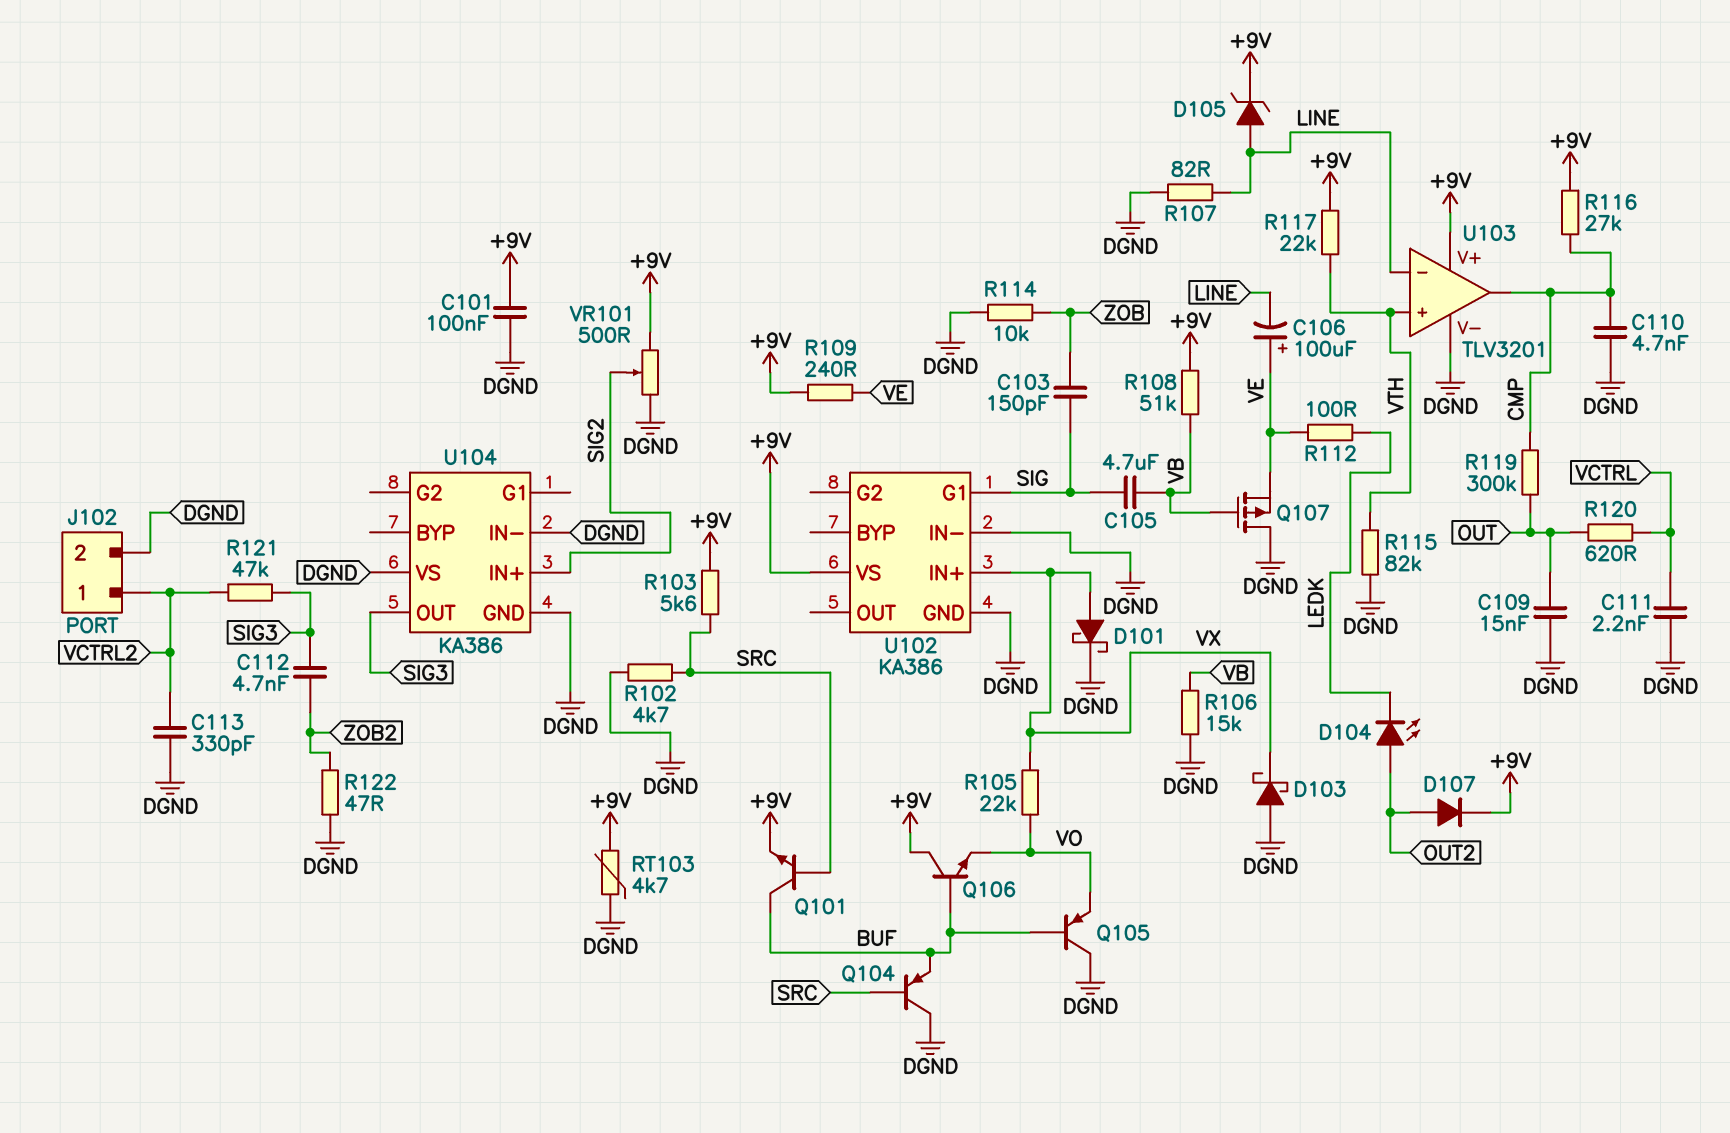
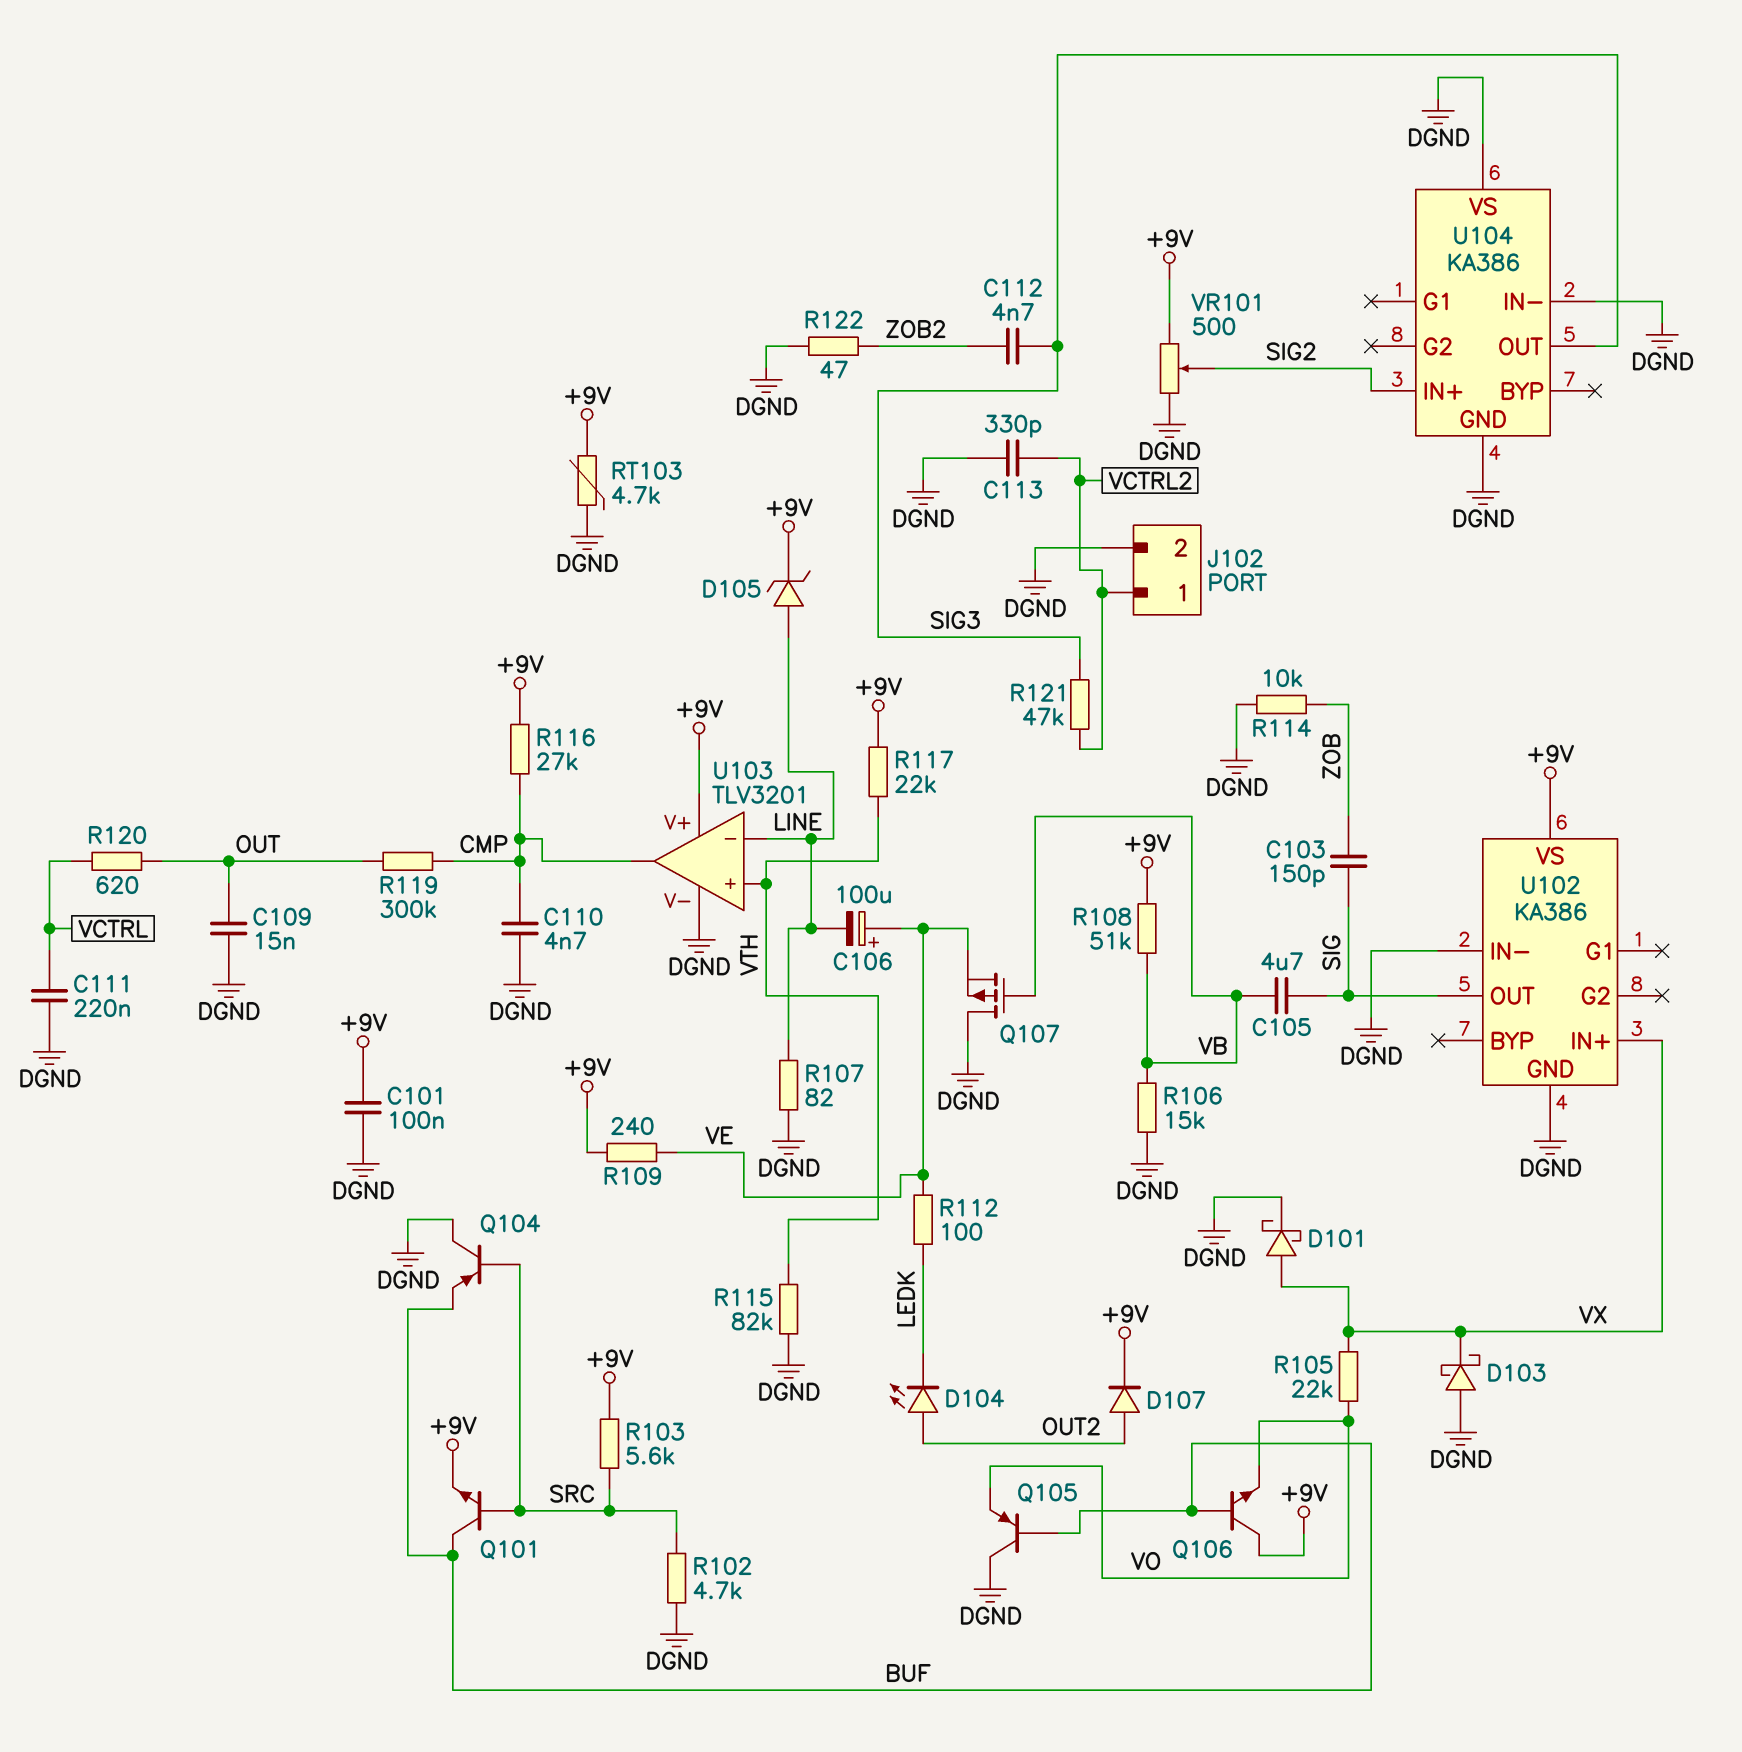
C111: 2.2nF (DGND, VCTRL) -> 220nF (DGND, VCTRL)
U102 pin G1: SIG -> none
U102 pin OUT: none -> SIG

